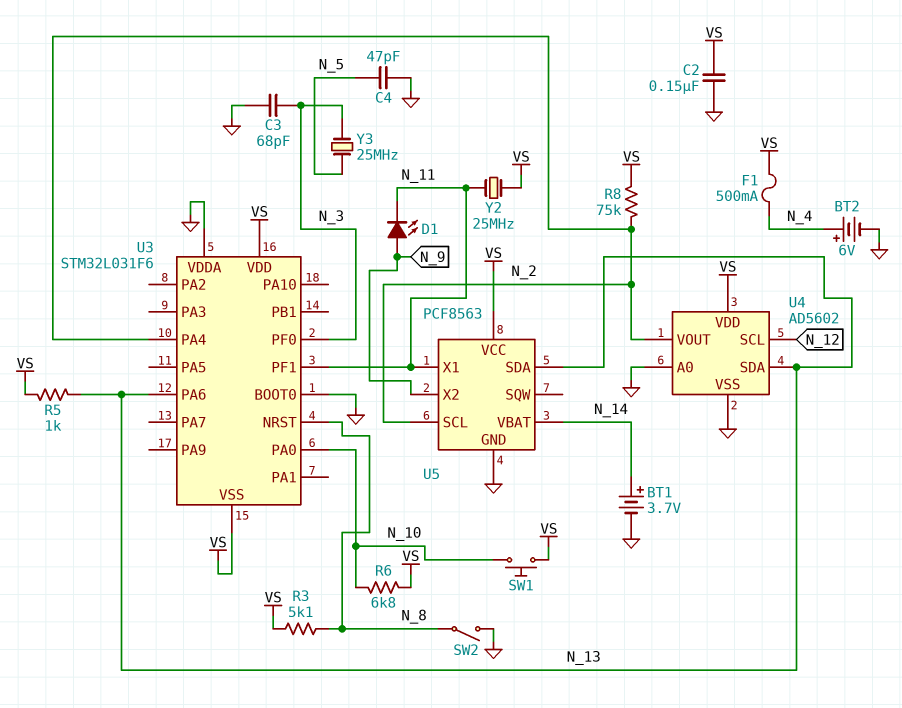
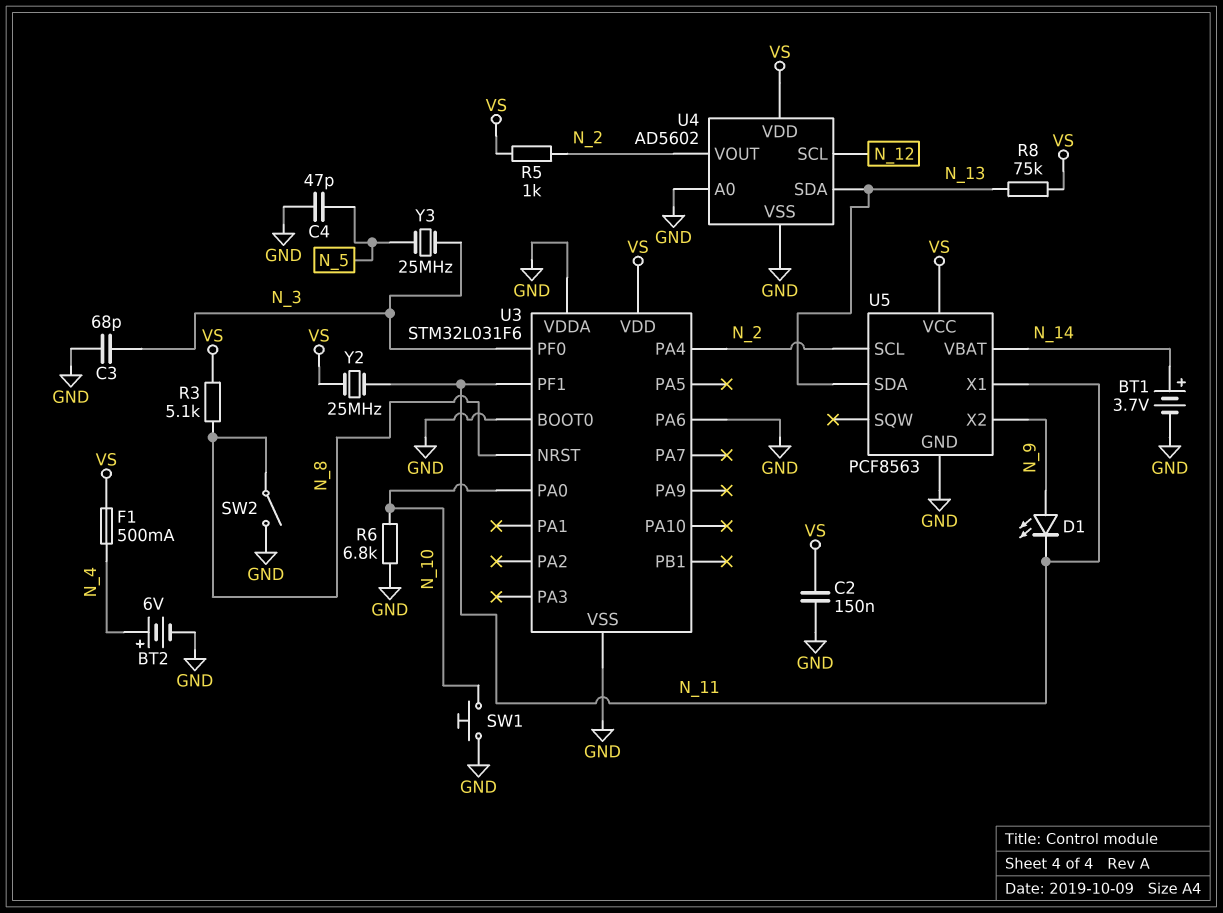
R5: 1k (N_13, VS) -> 1k (N_2, VS)
R6: 6.8k (N_10, VS) -> 6.8k (GND, N_10)
R8: 75k (N_2, VS) -> 75k (N_13, VS)
SW1: button (N_10, VS) -> button (GND, N_10)
U3 pin PA6: N_13 -> GND
U3 pin VSS: VS -> GND

